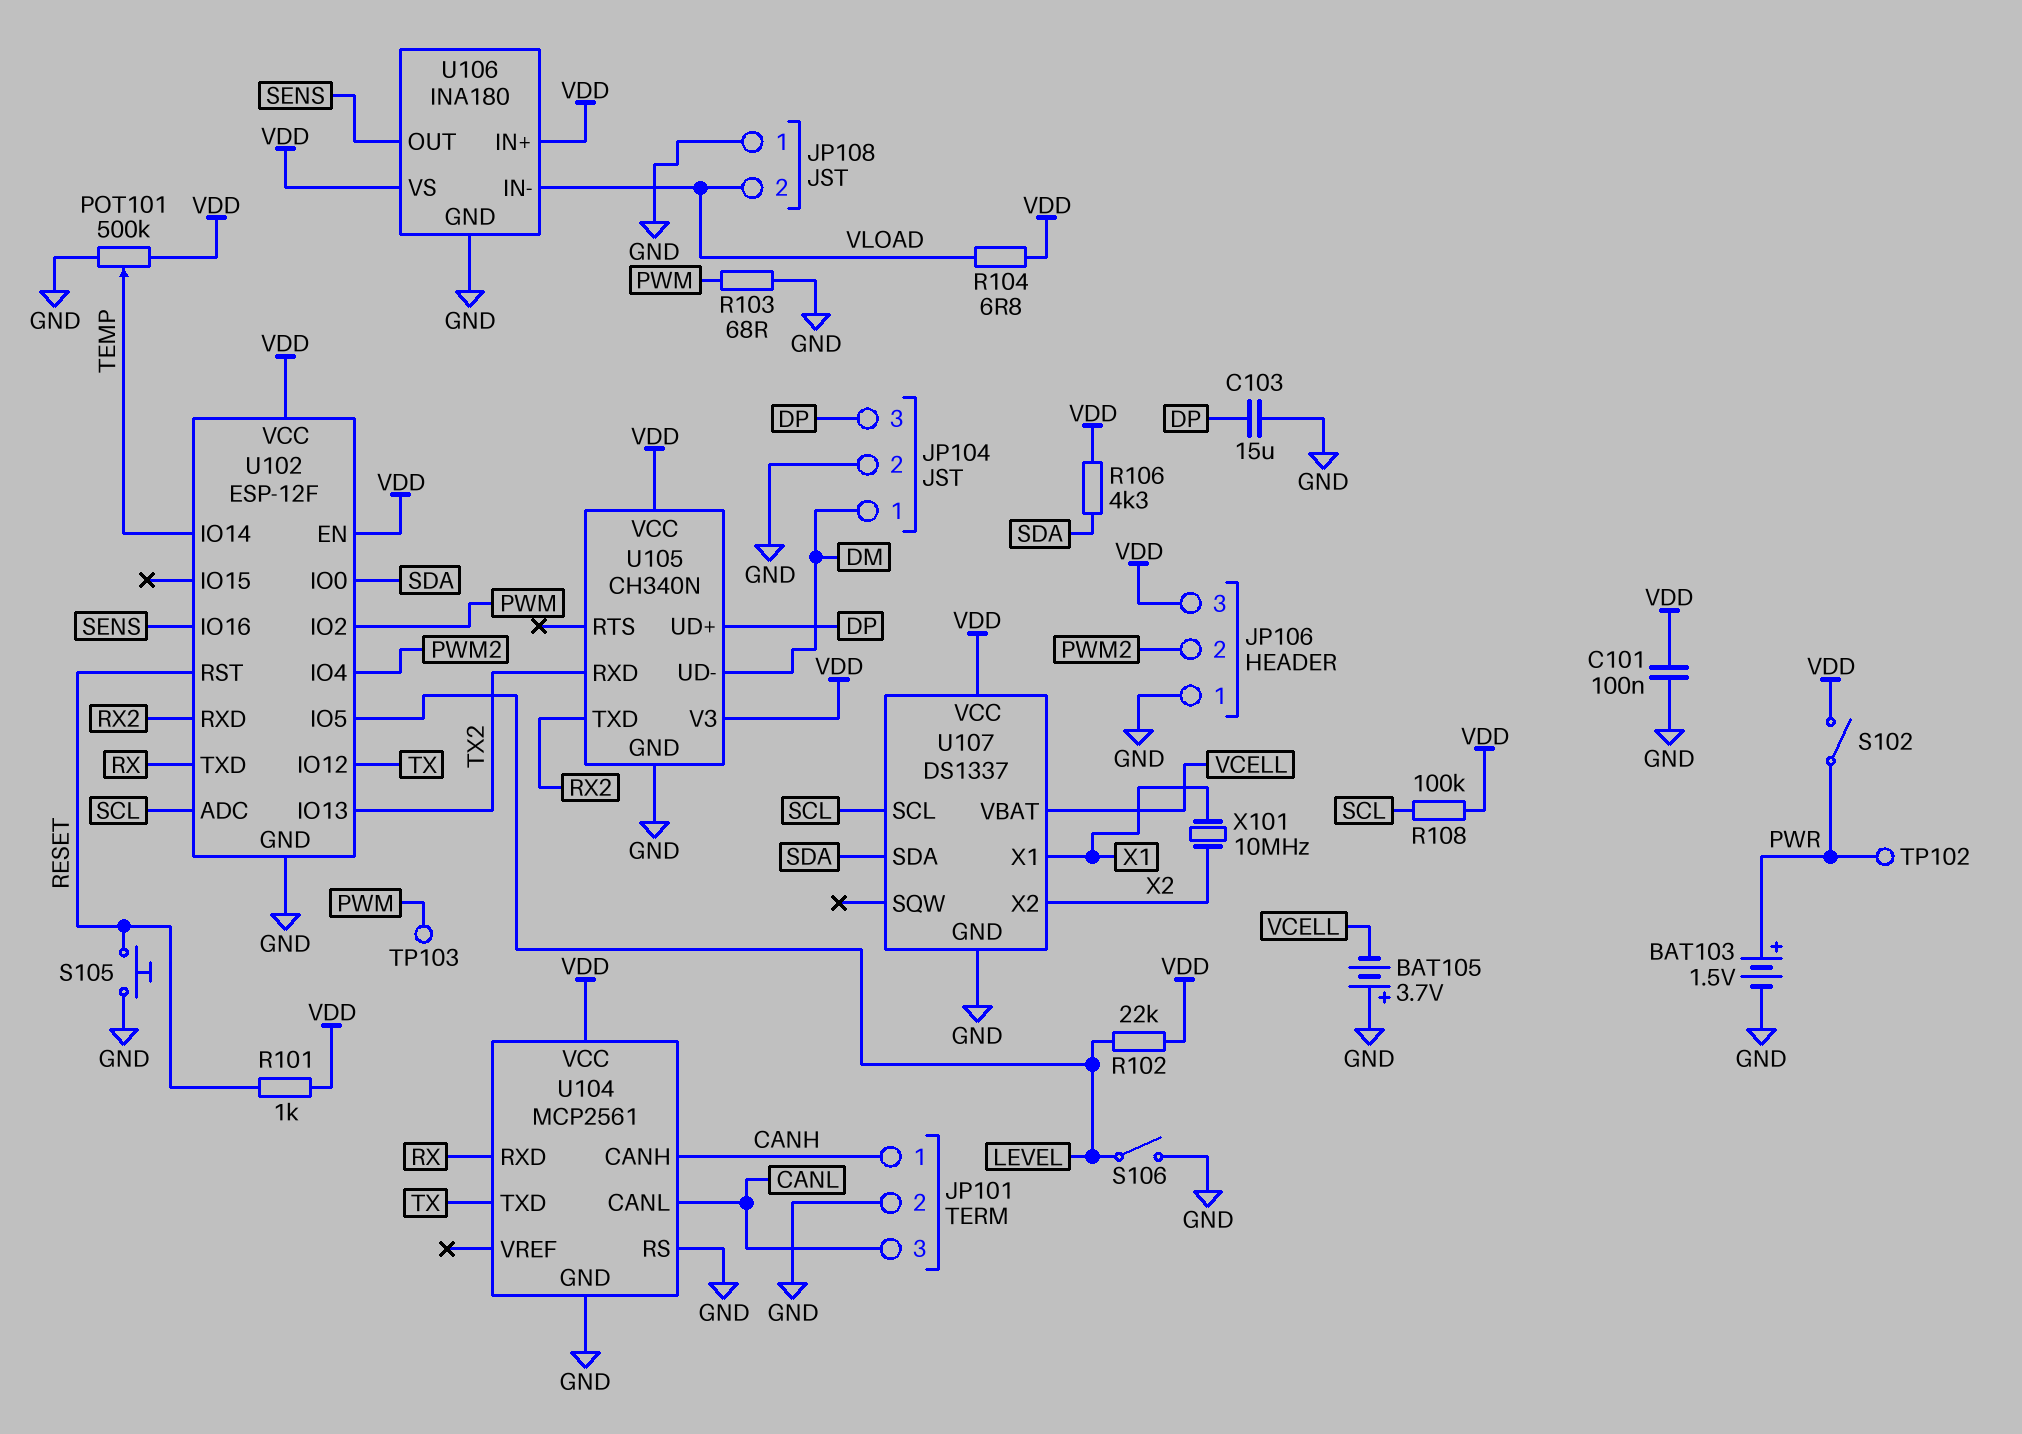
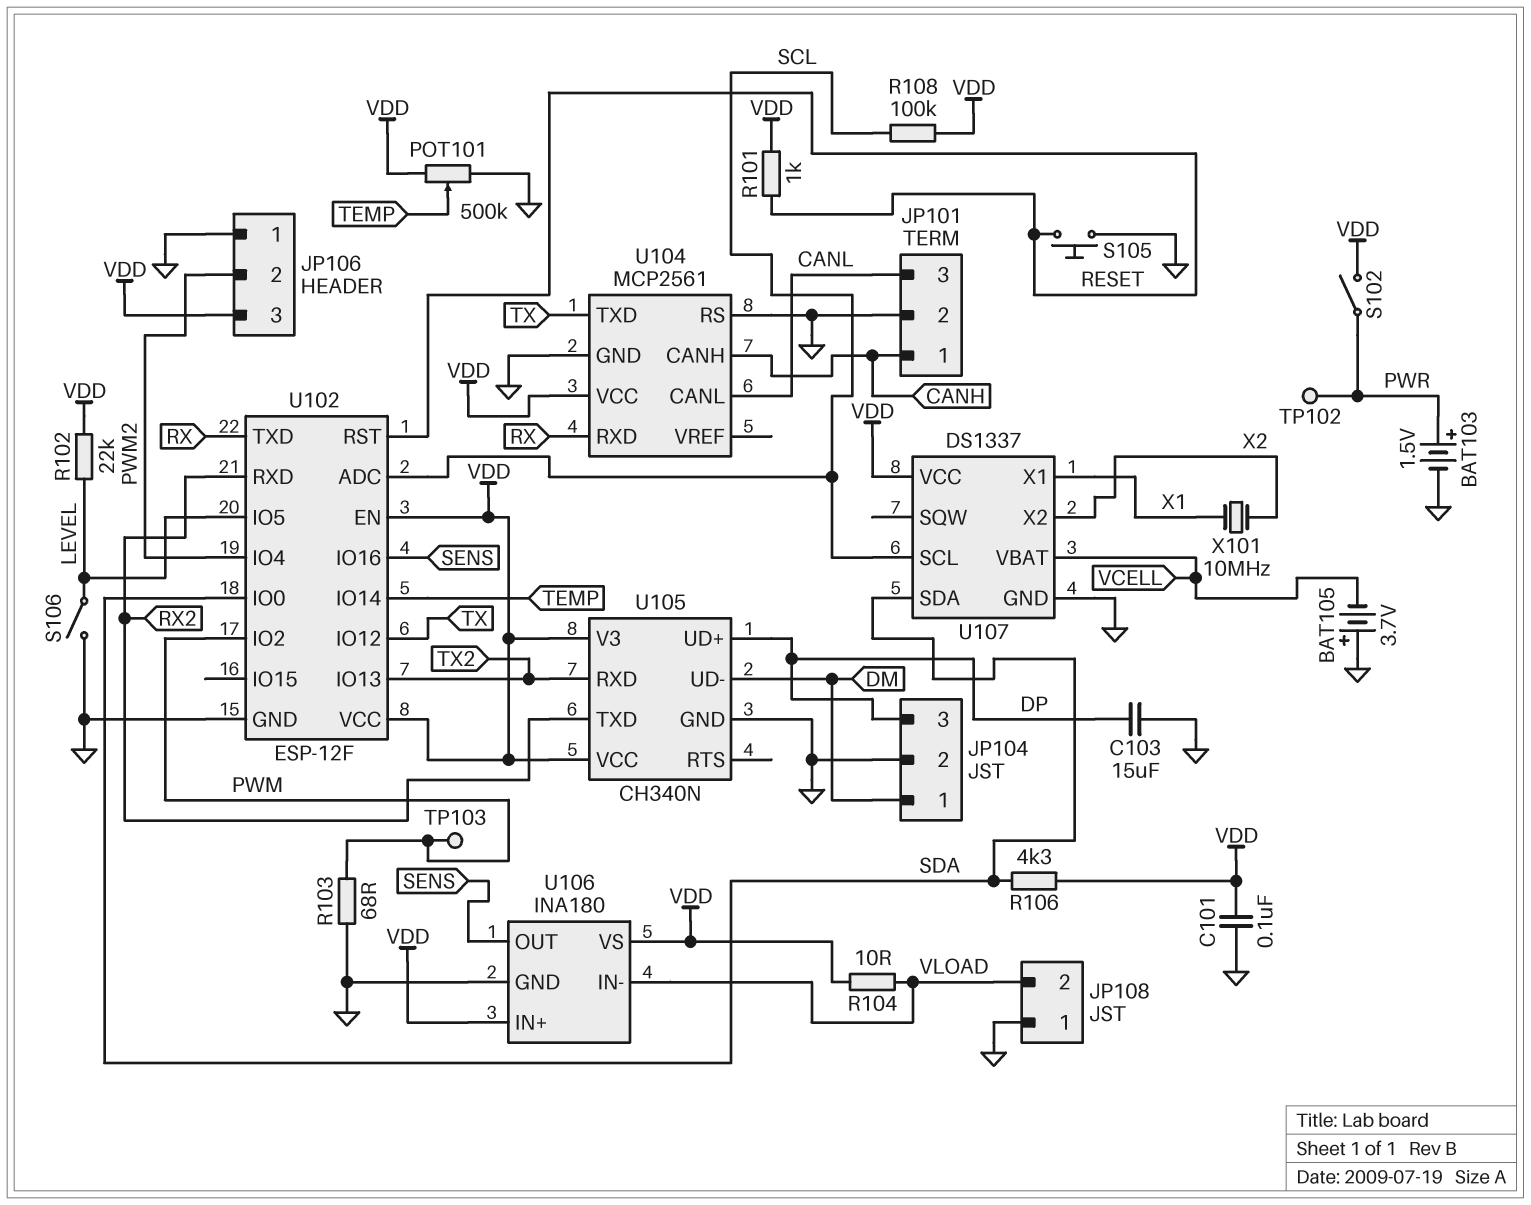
R104: 6.8 (VDD, VLOAD) -> 10 (VDD, VLOAD)

